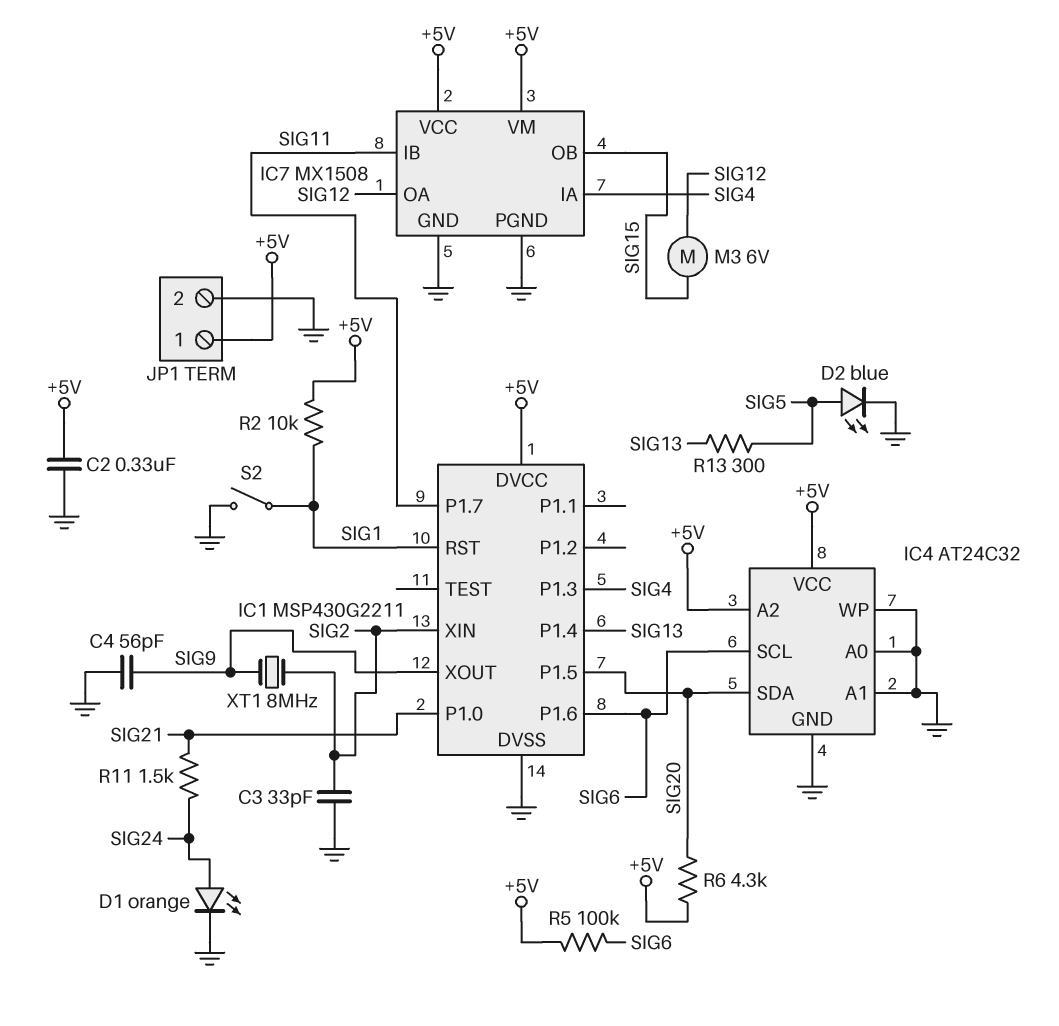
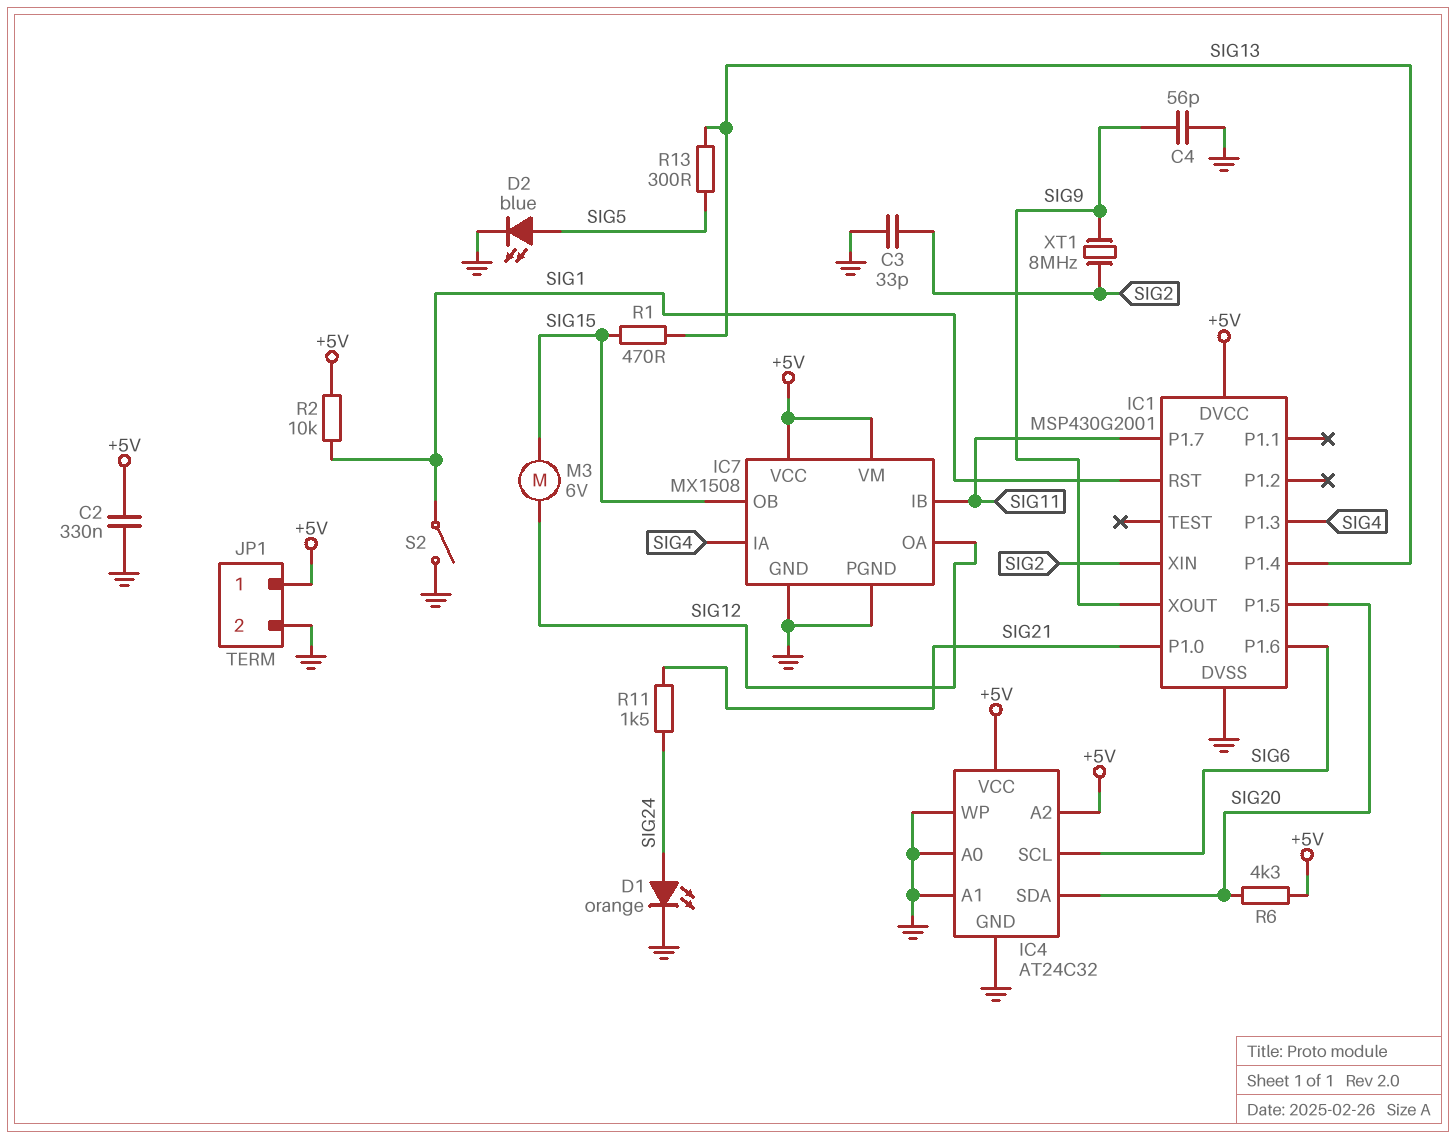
IC1: MSP430G2211 -> MSP430G2001
R1: none -> 470 (SIG13, SIG15)
R5: 100k (+5V, SIG6) -> none

